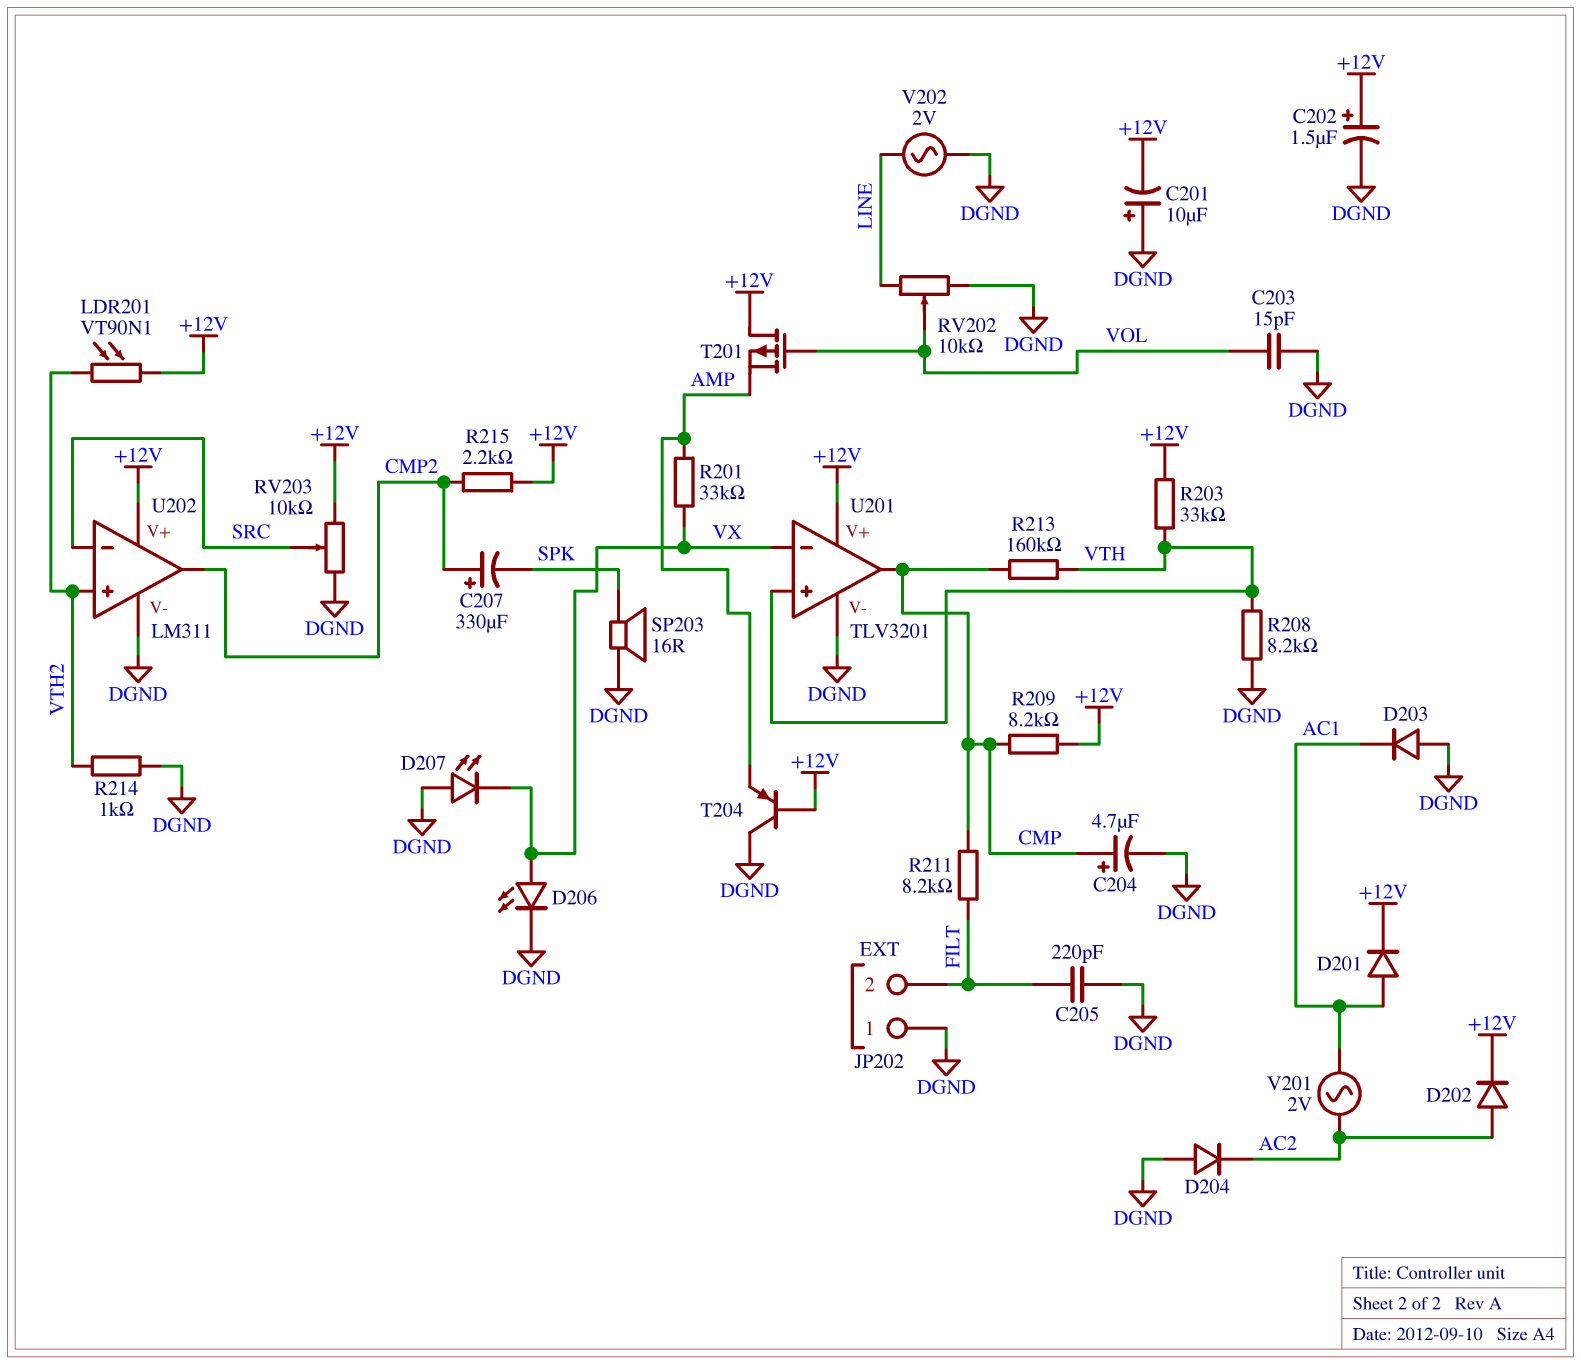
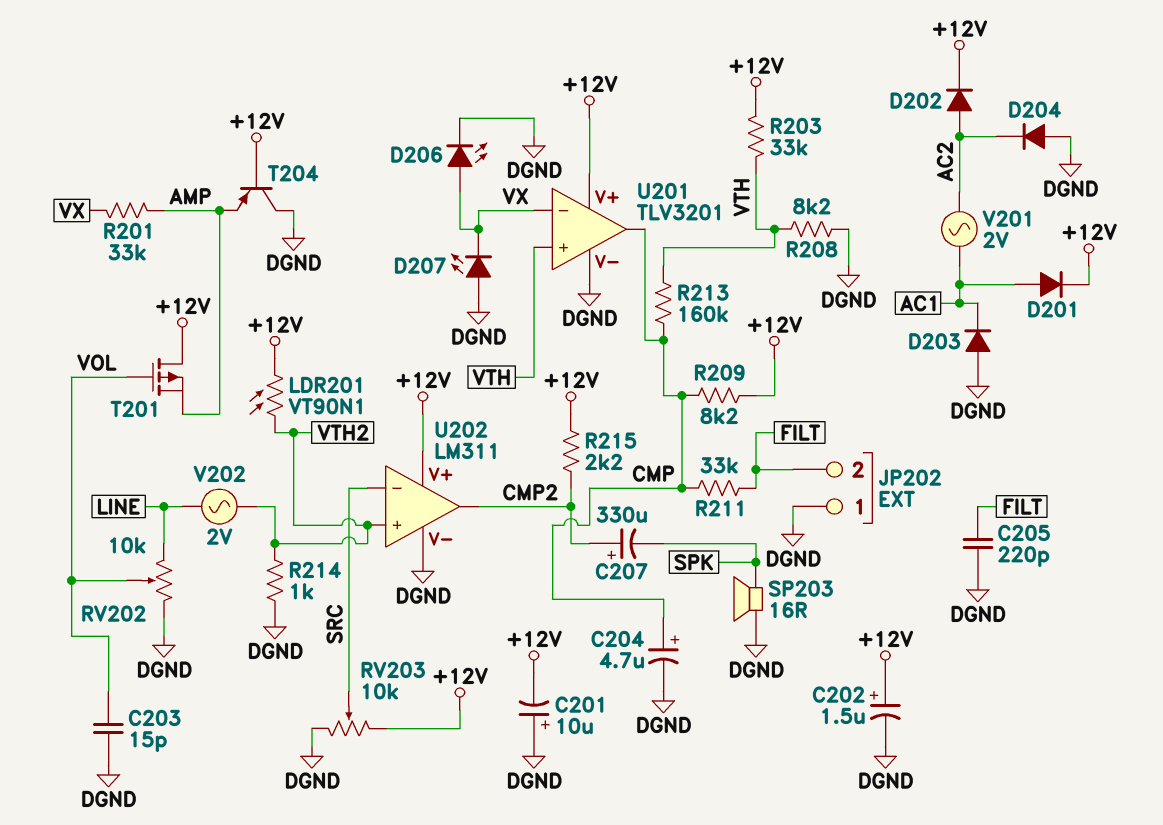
R211: 8.2k (CMP, FILT) -> 33k (CMP, FILT)
V202: AC 2V (DGND, LINE) -> AC 2V (LINE, VTH2)

